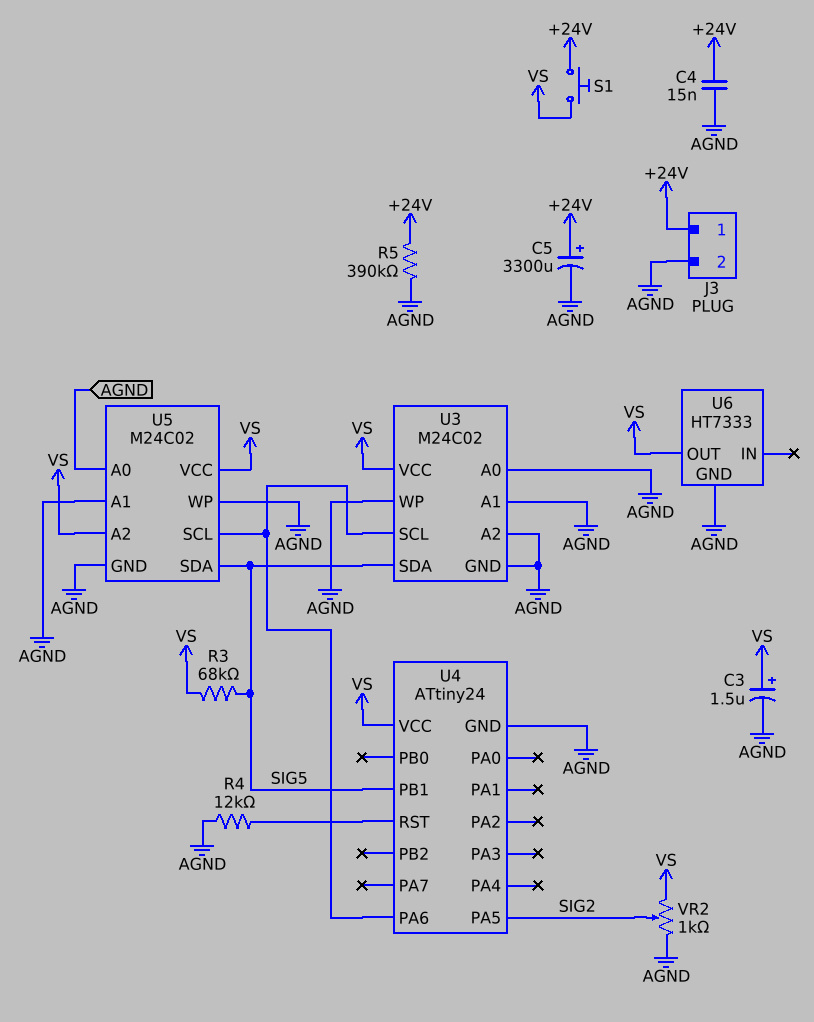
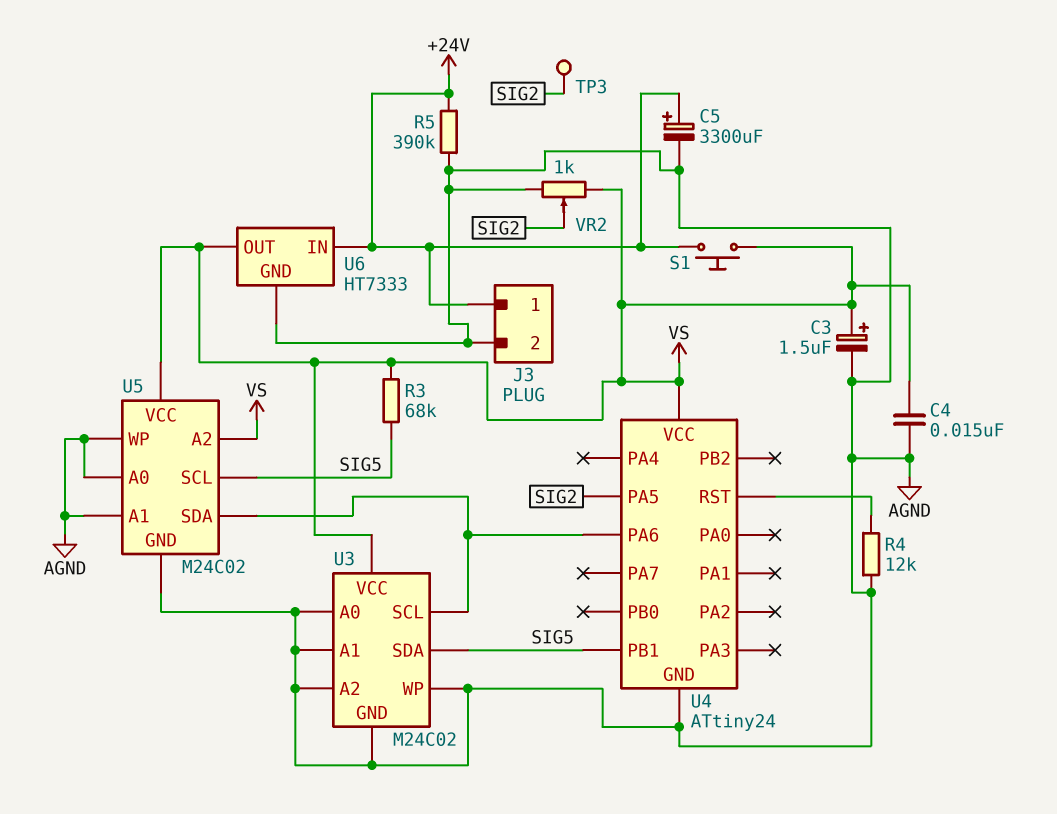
C4: 15nF (+24V, AGND) -> 15nF (AGND, VS)
TP3: none -> test point (SIG2)
U5 pin SCL: U3/SCL -> SIG5
U5 pin SDA: SIG5 -> U3/SCL
U6 pin IN: none -> +24V

